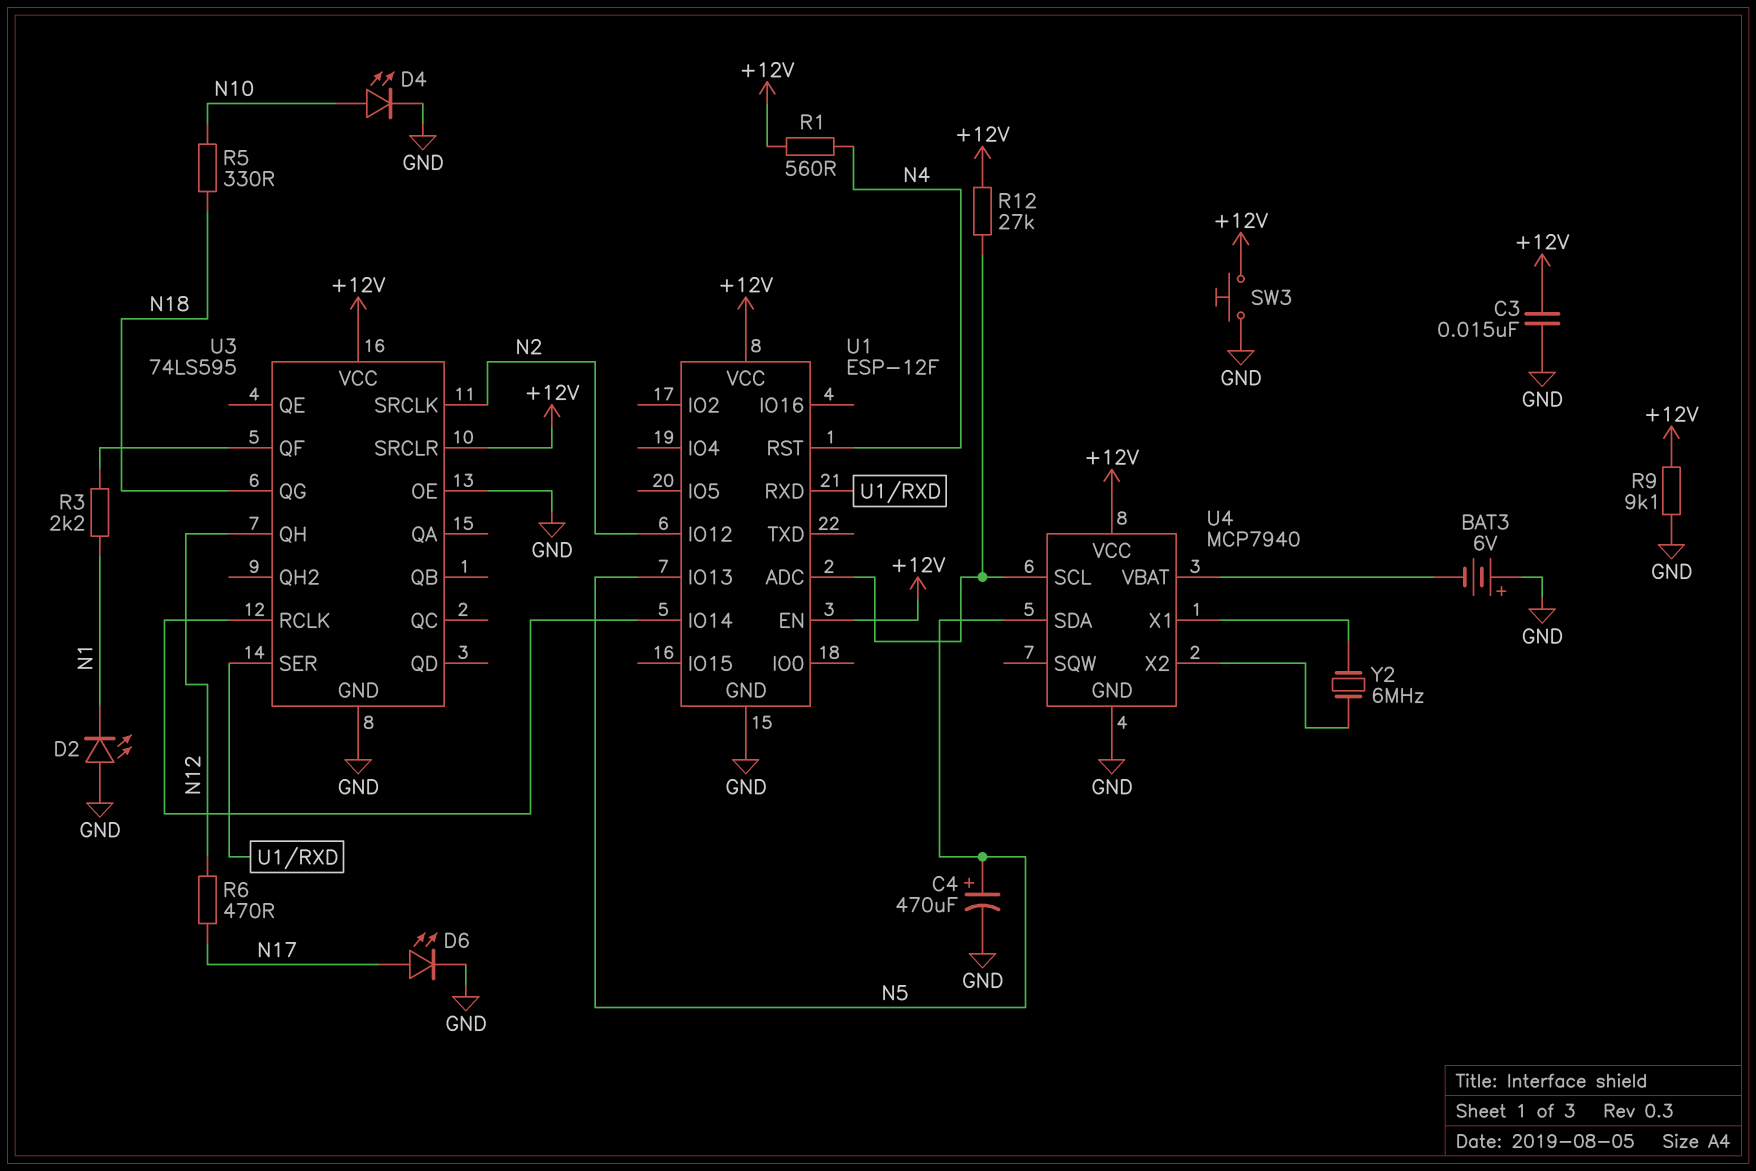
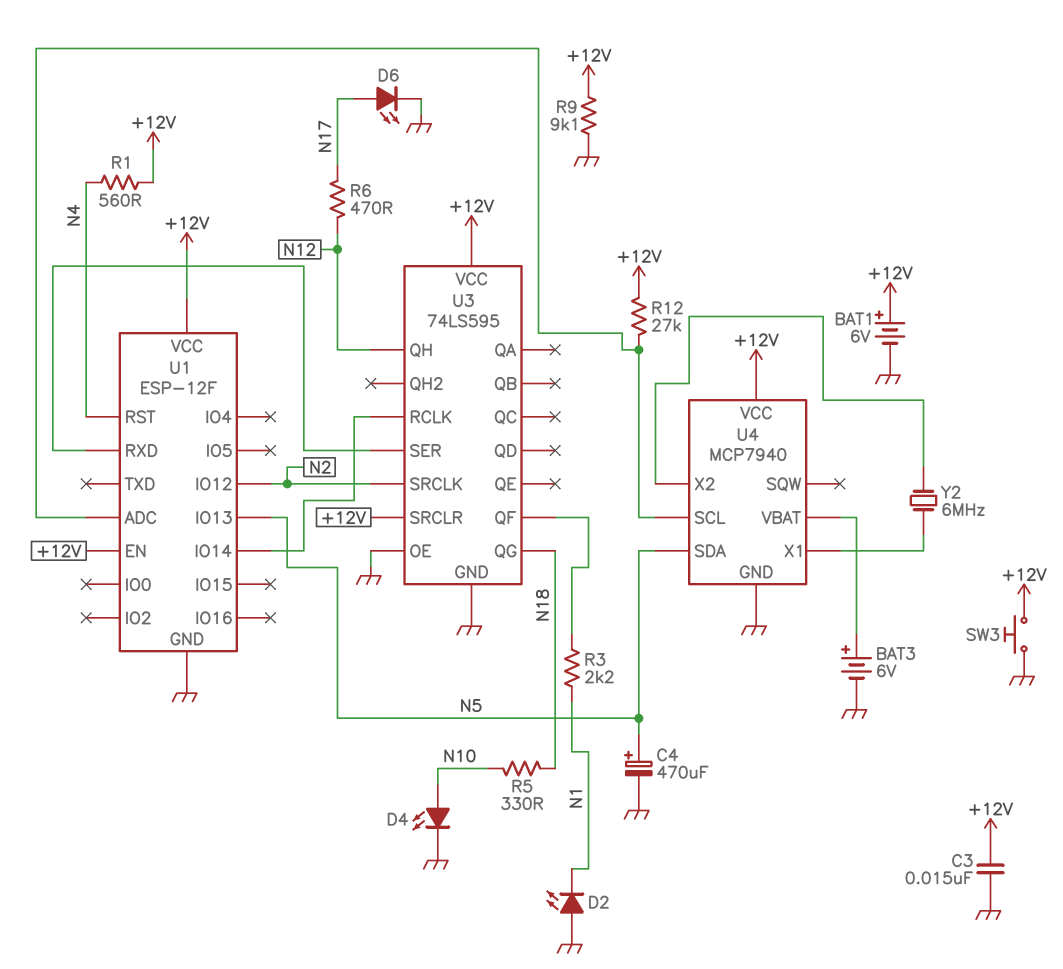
BAT1: none -> 6V (plus +12V, minus GND)
BAT3: 6V (plus GND, minus U4/VBAT) -> 6V (plus U4/VBAT, minus GND)

